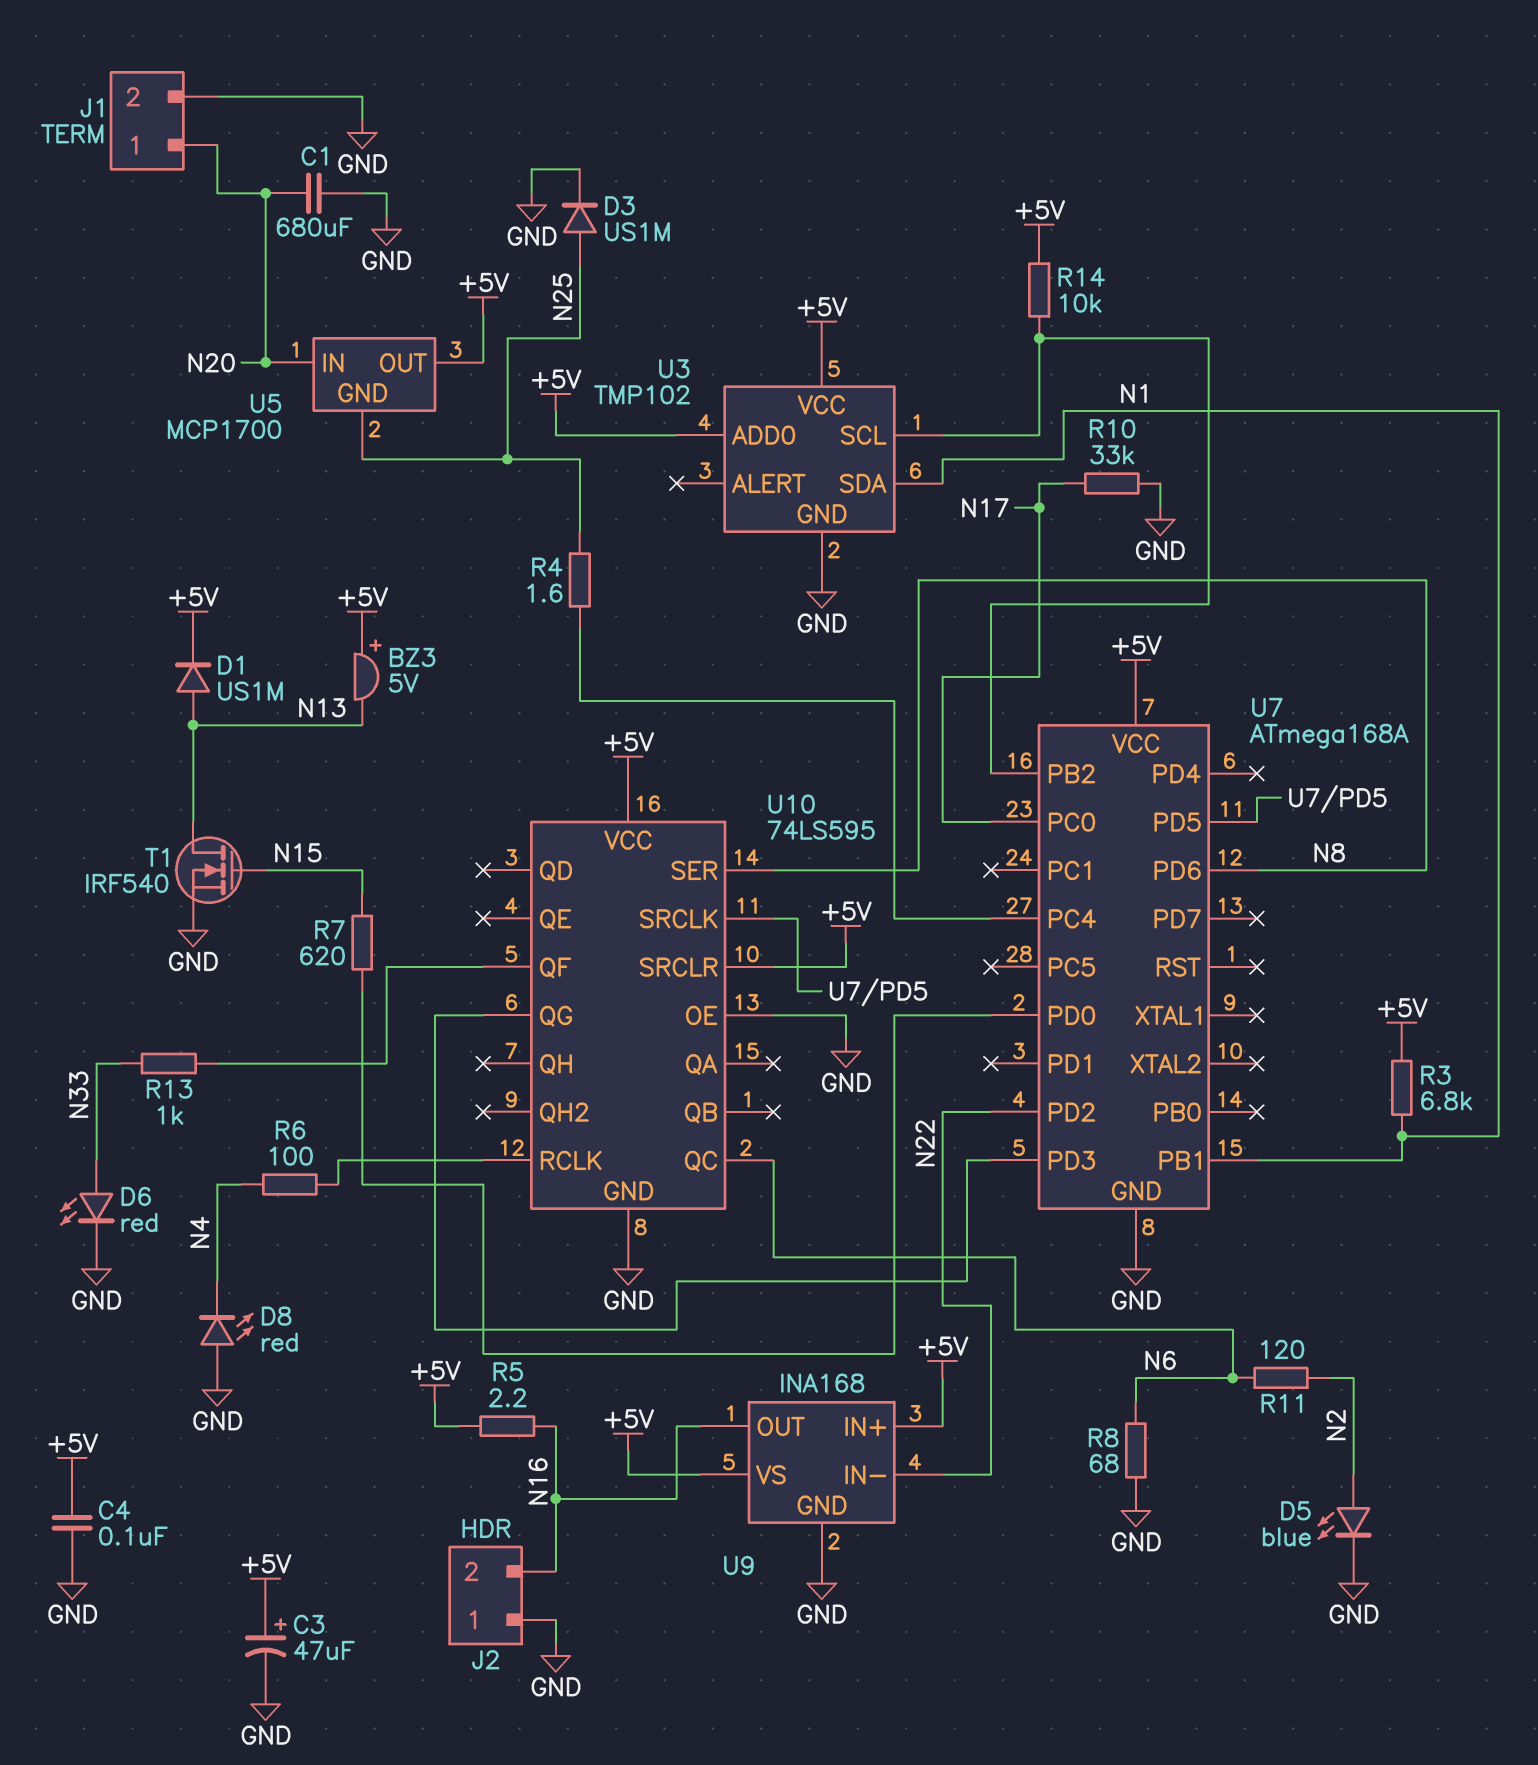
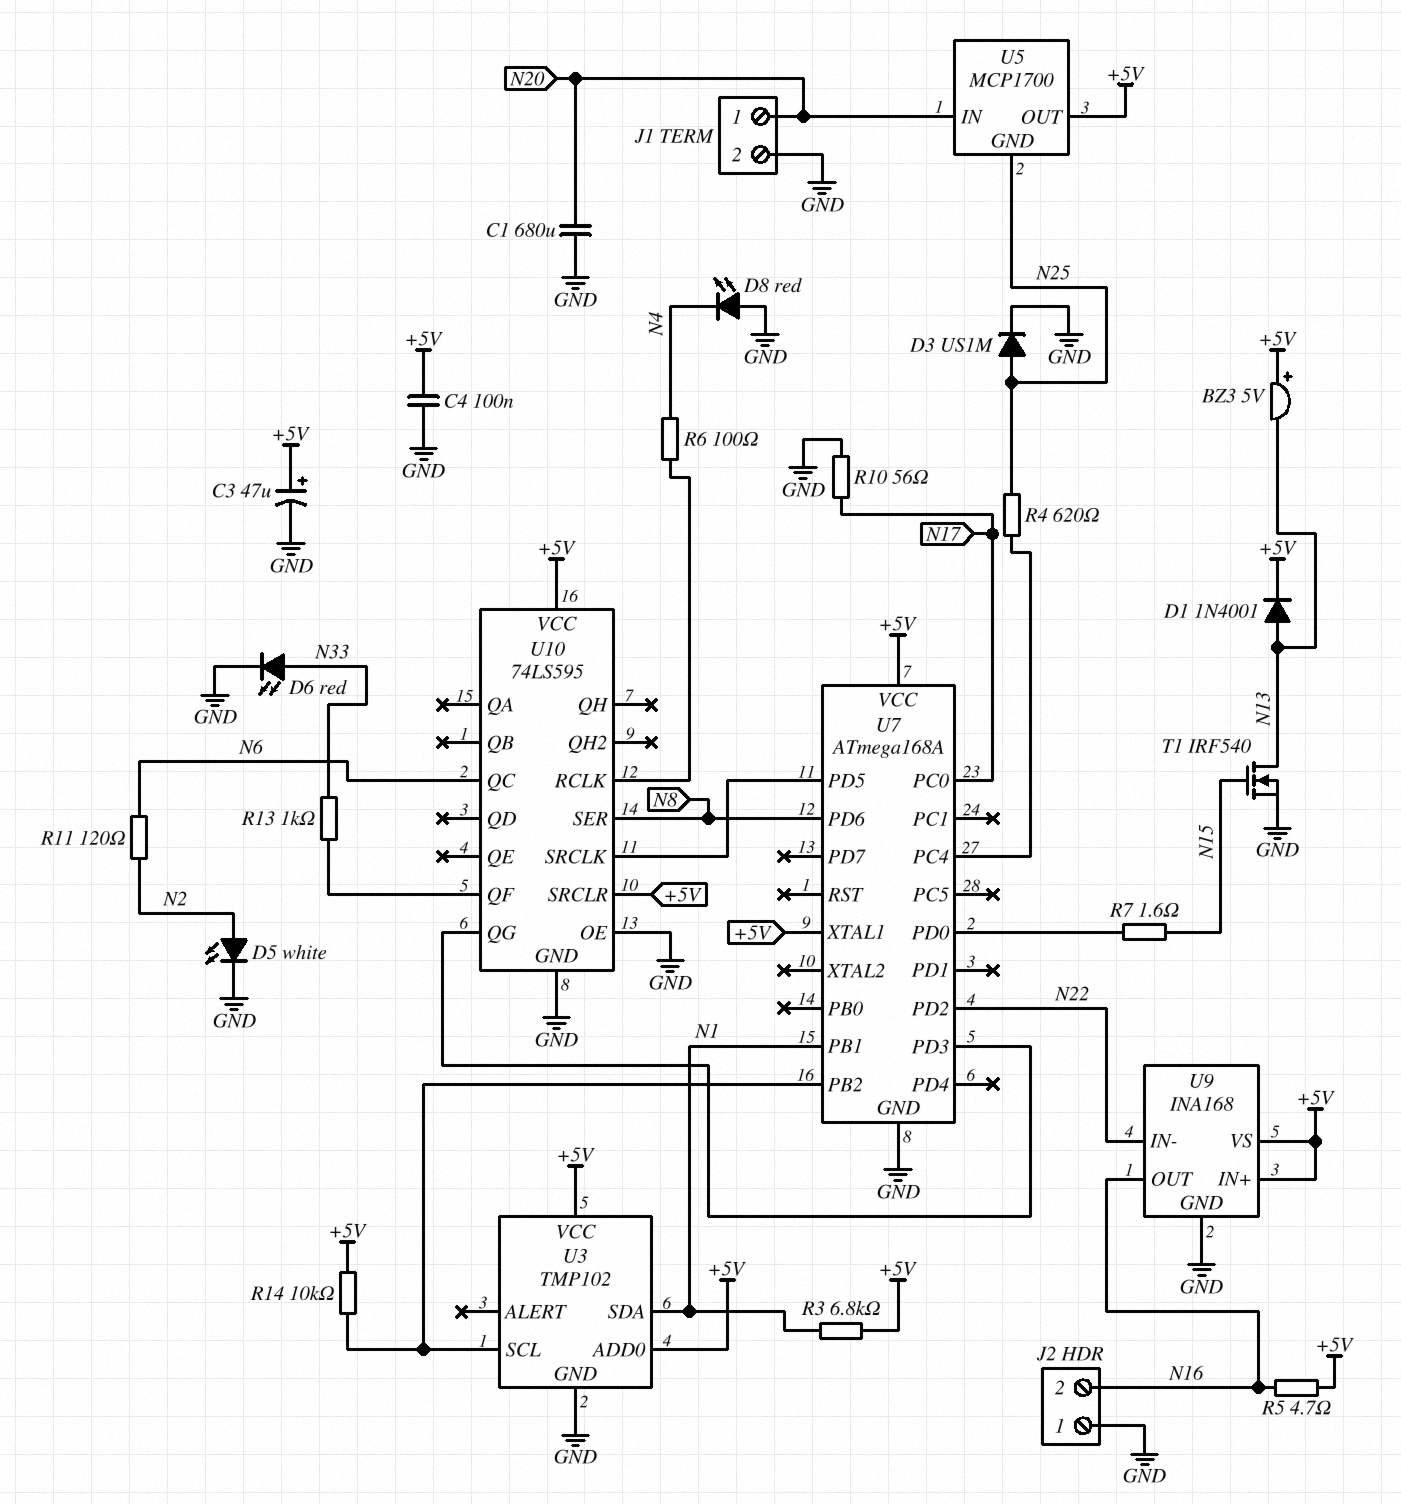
D1: diode US1M (A N13, K +5V) -> diode 1N4001 (A N13, K +5V)
D5: LED blue (A N2, K GND) -> LED white (A N2, K GND)
R4: 1.6 (N25, U7/PC4) -> 620 (N25, U7/PC4)
R5: 2.2 (+5V, N16) -> 4.7 (+5V, N16)
R7: 620 (N15, U7/PD0) -> 1.6 (N15, U7/PD0)
R8: 68 (GND, N6) -> none
R10: 33k (GND, N17) -> 56 (GND, N17)
U7 pin XTAL1: none -> +5V

